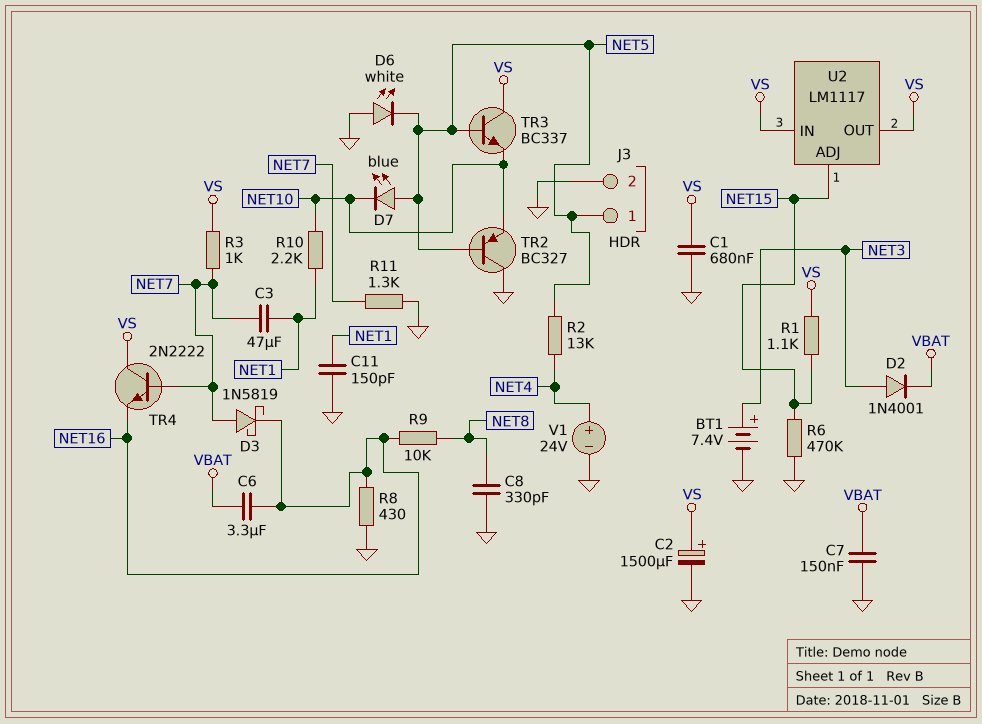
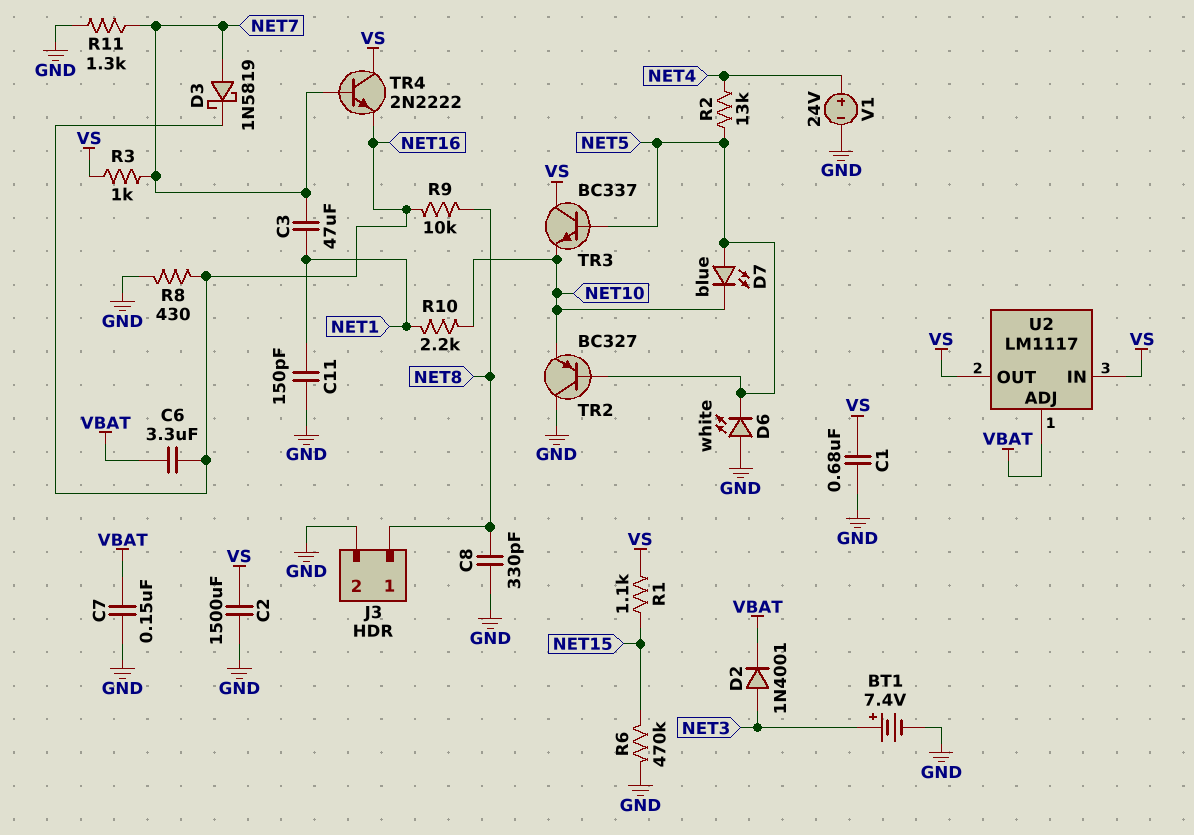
C2: 1500uF (plus VS, minus GND) -> 1500uF (GND, VS)
J3 pin 1: NET5 -> NET8
U2 pin ADJ: NET15 -> VBAT

